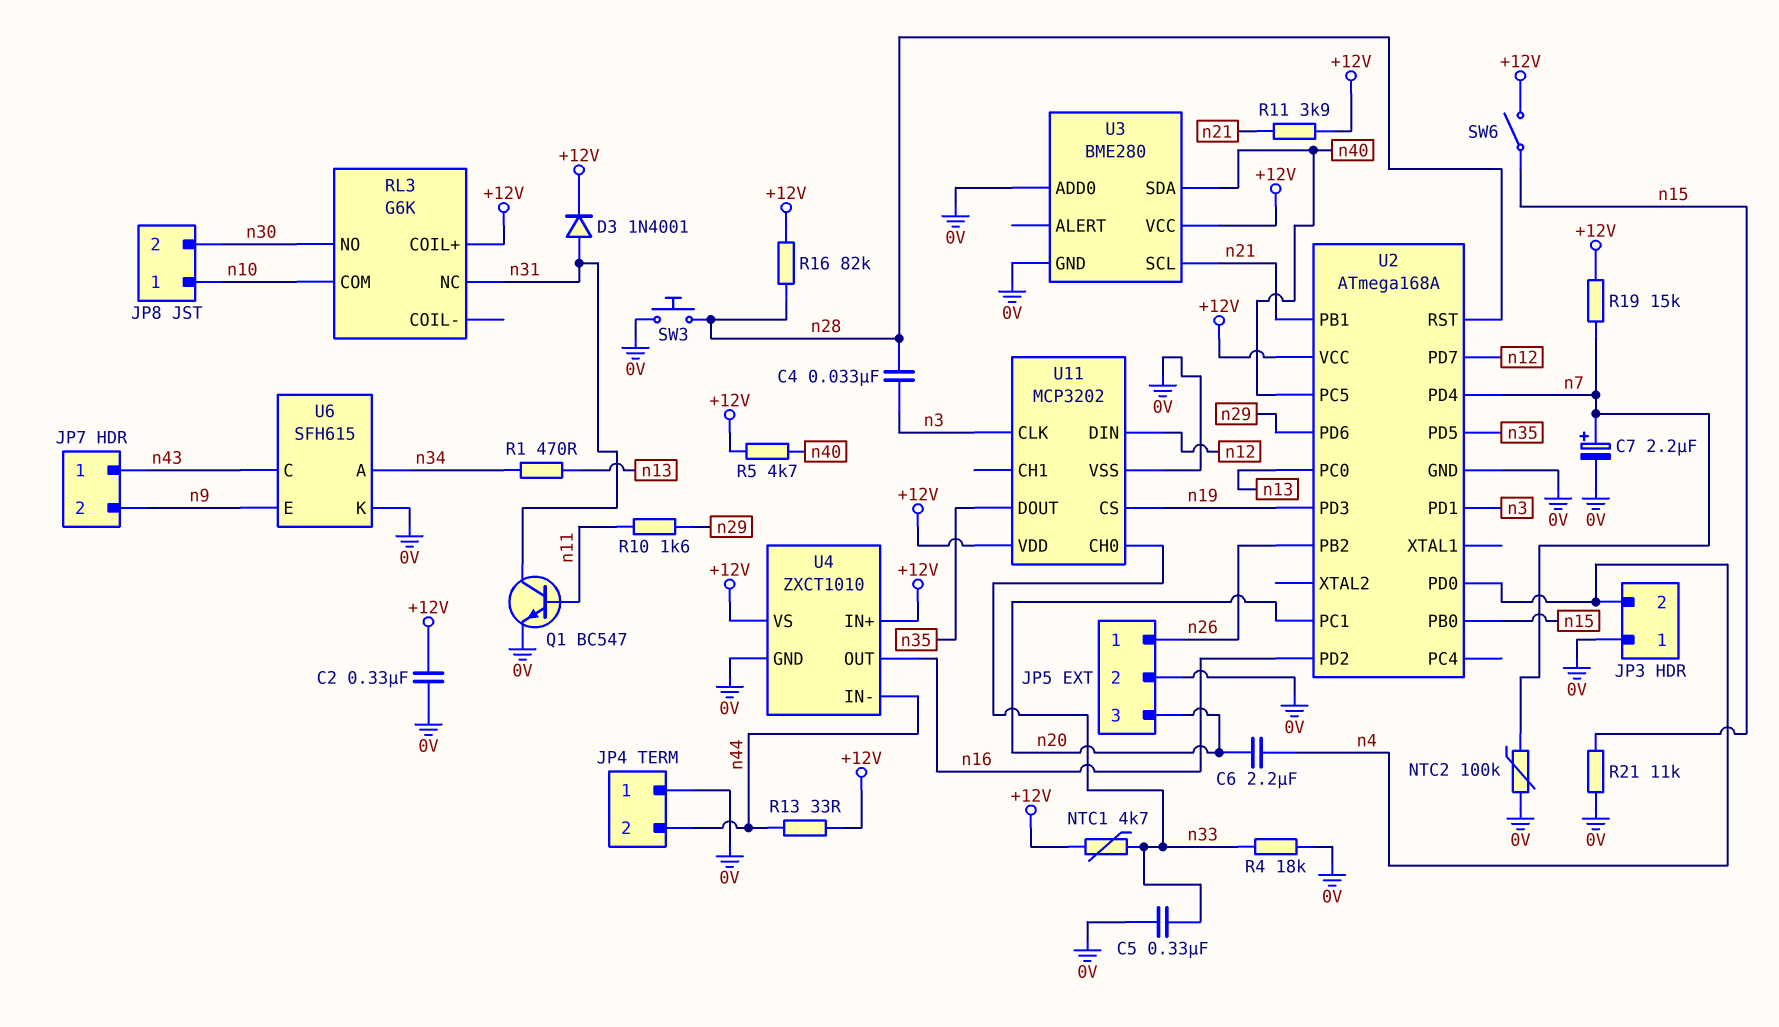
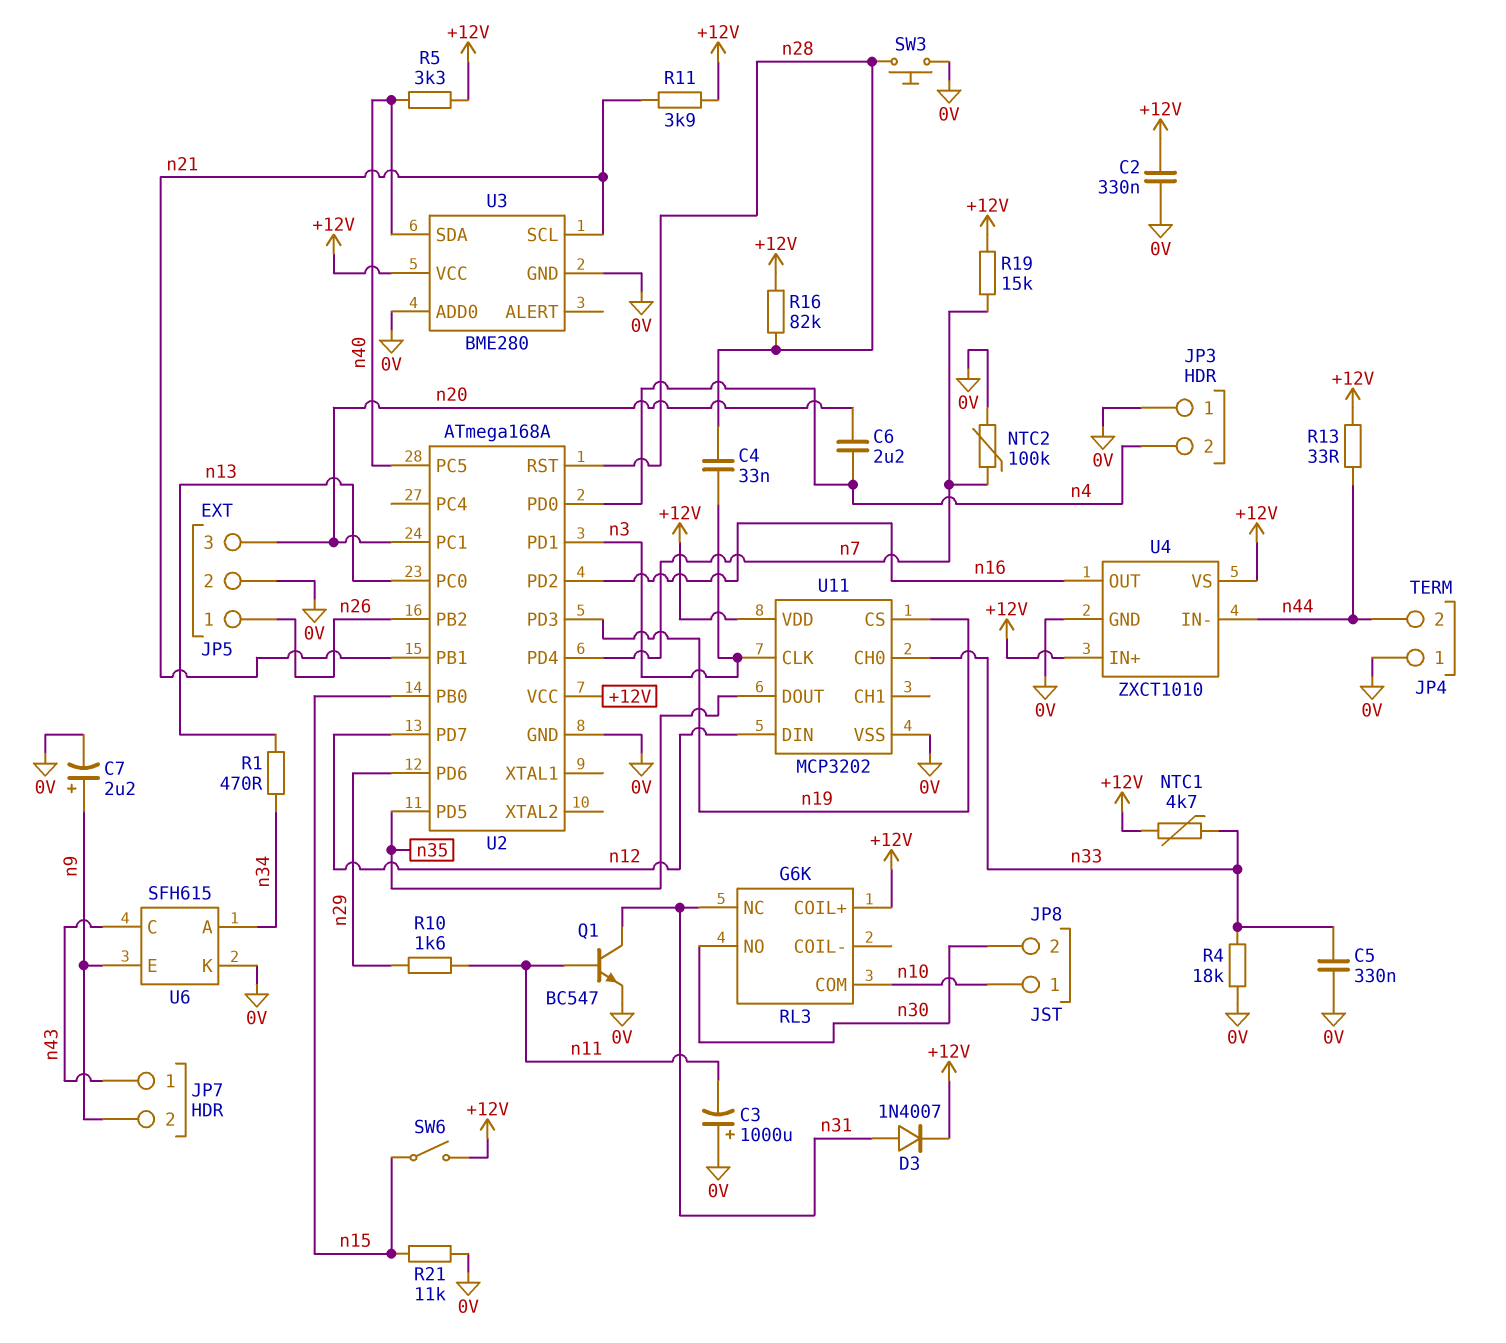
C3: none -> 1000uF (plus 0V, minus n11)
C7: 2.2uF (plus n7, minus 0V) -> 2.2uF (plus n9, minus 0V)
D3: diode 1N4001 (A n31, K +12V) -> diode 1N4007 (A n31, K +12V)
R5: 4.7k (+12V, n40) -> 3.3k (+12V, n40)

